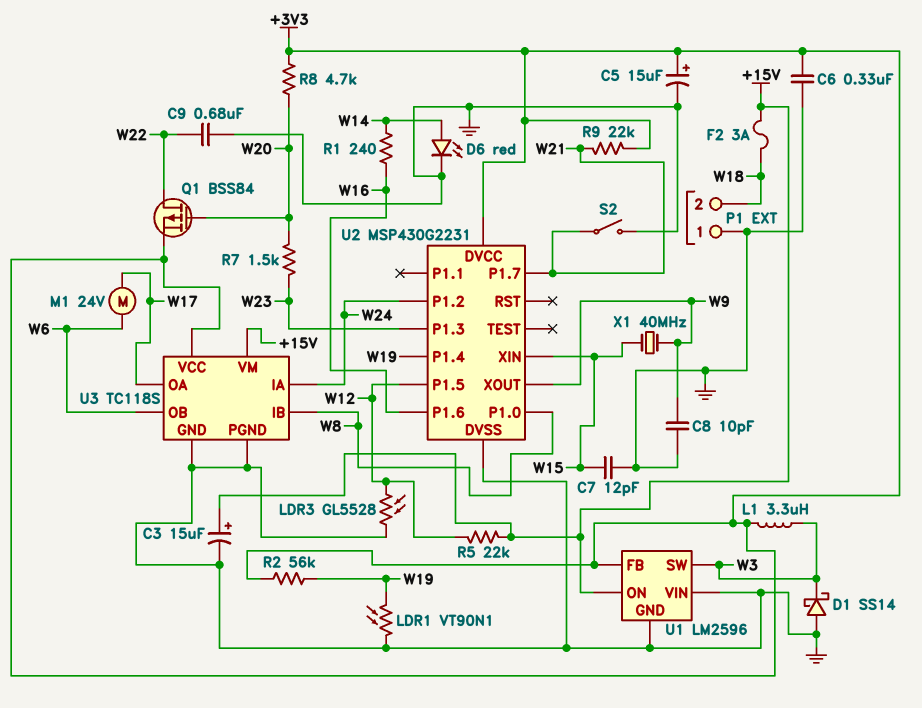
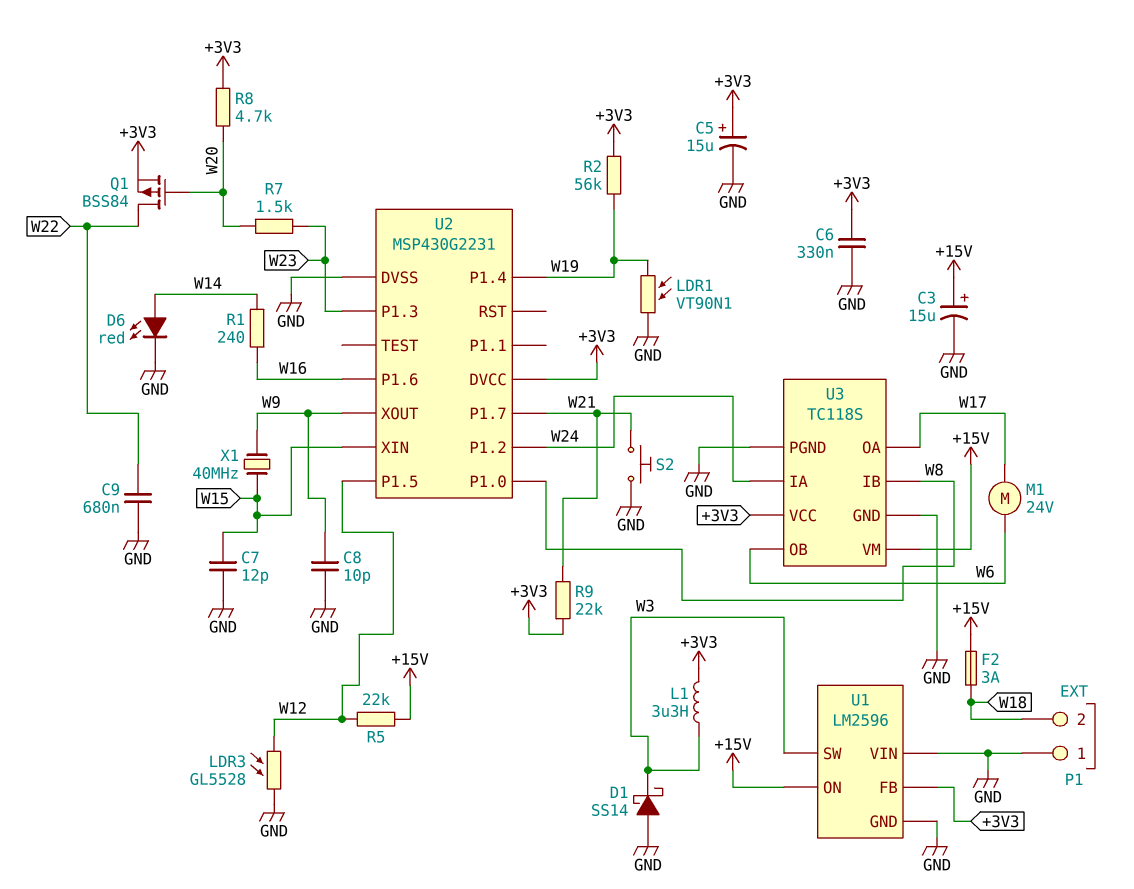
S2: switch (GND, W21) -> button (GND, W21)

